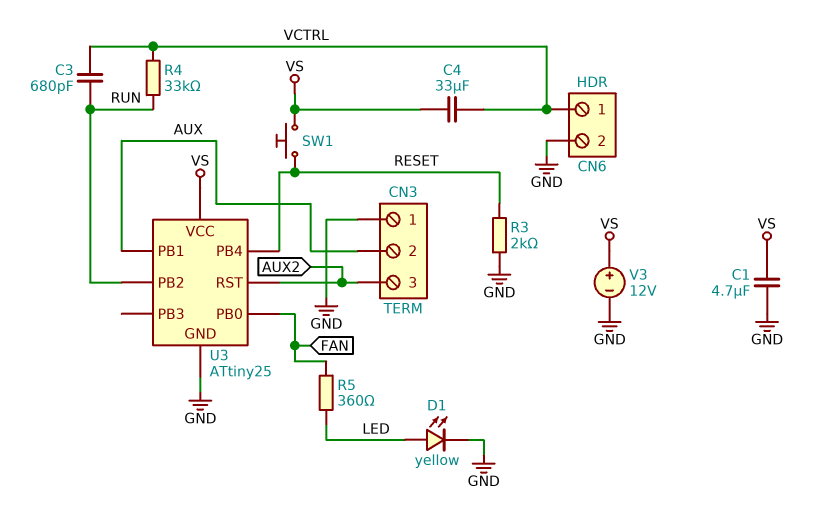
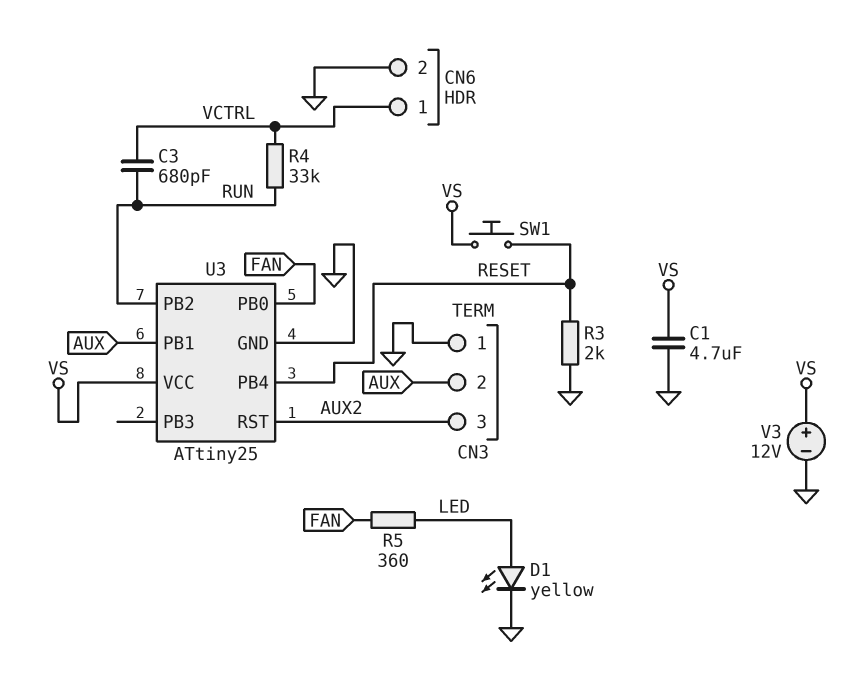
C4: 33uF (VCTRL, VS) -> none

